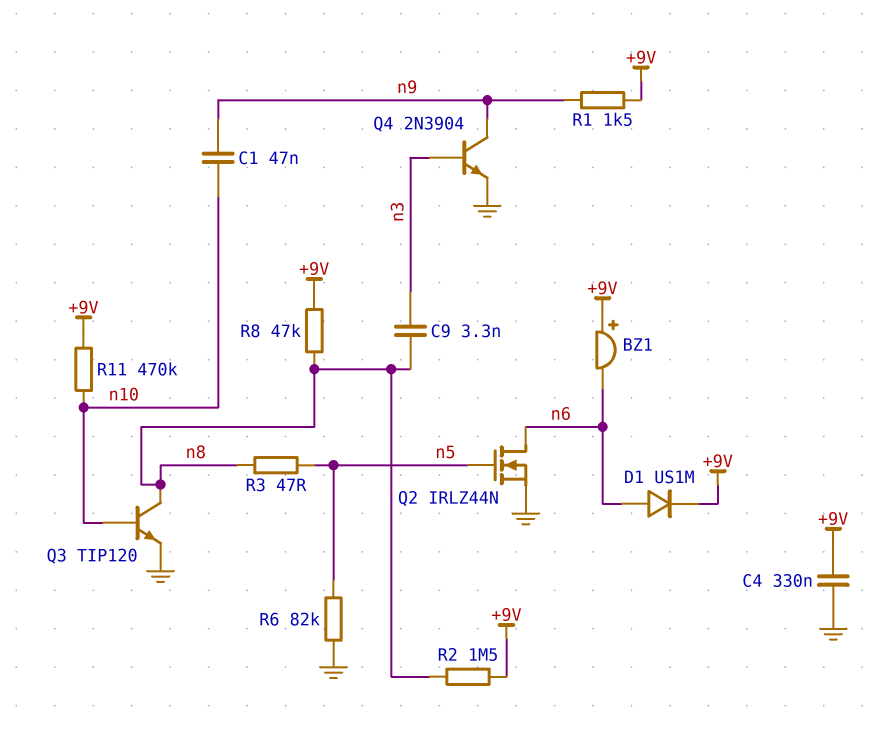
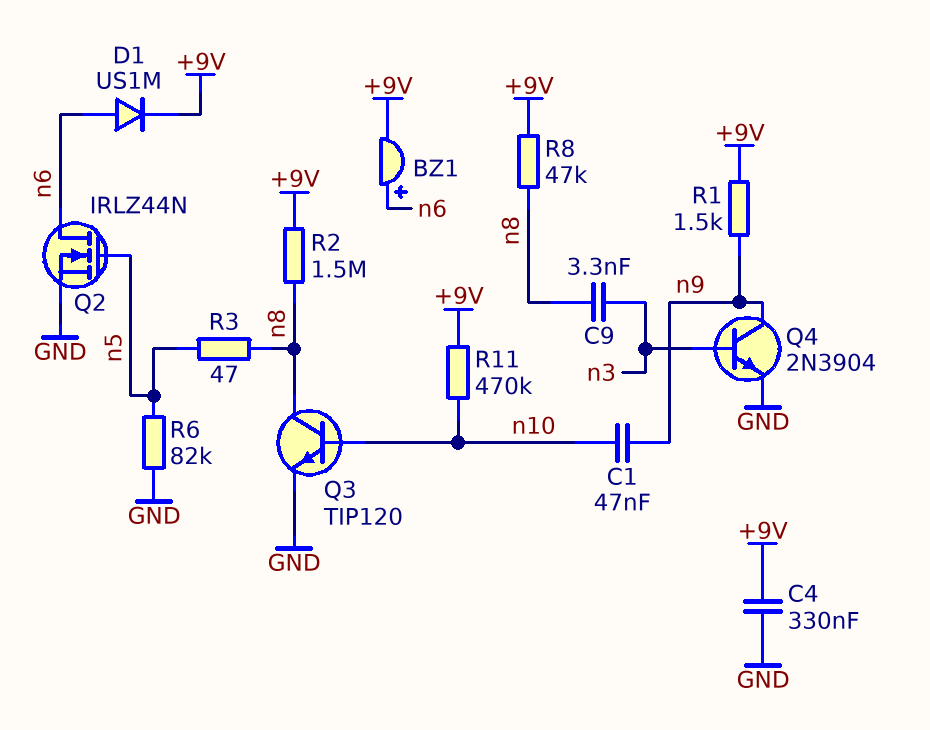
BZ1: buzzer (plus +9V, minus n6) -> buzzer (plus n6, minus +9V)

